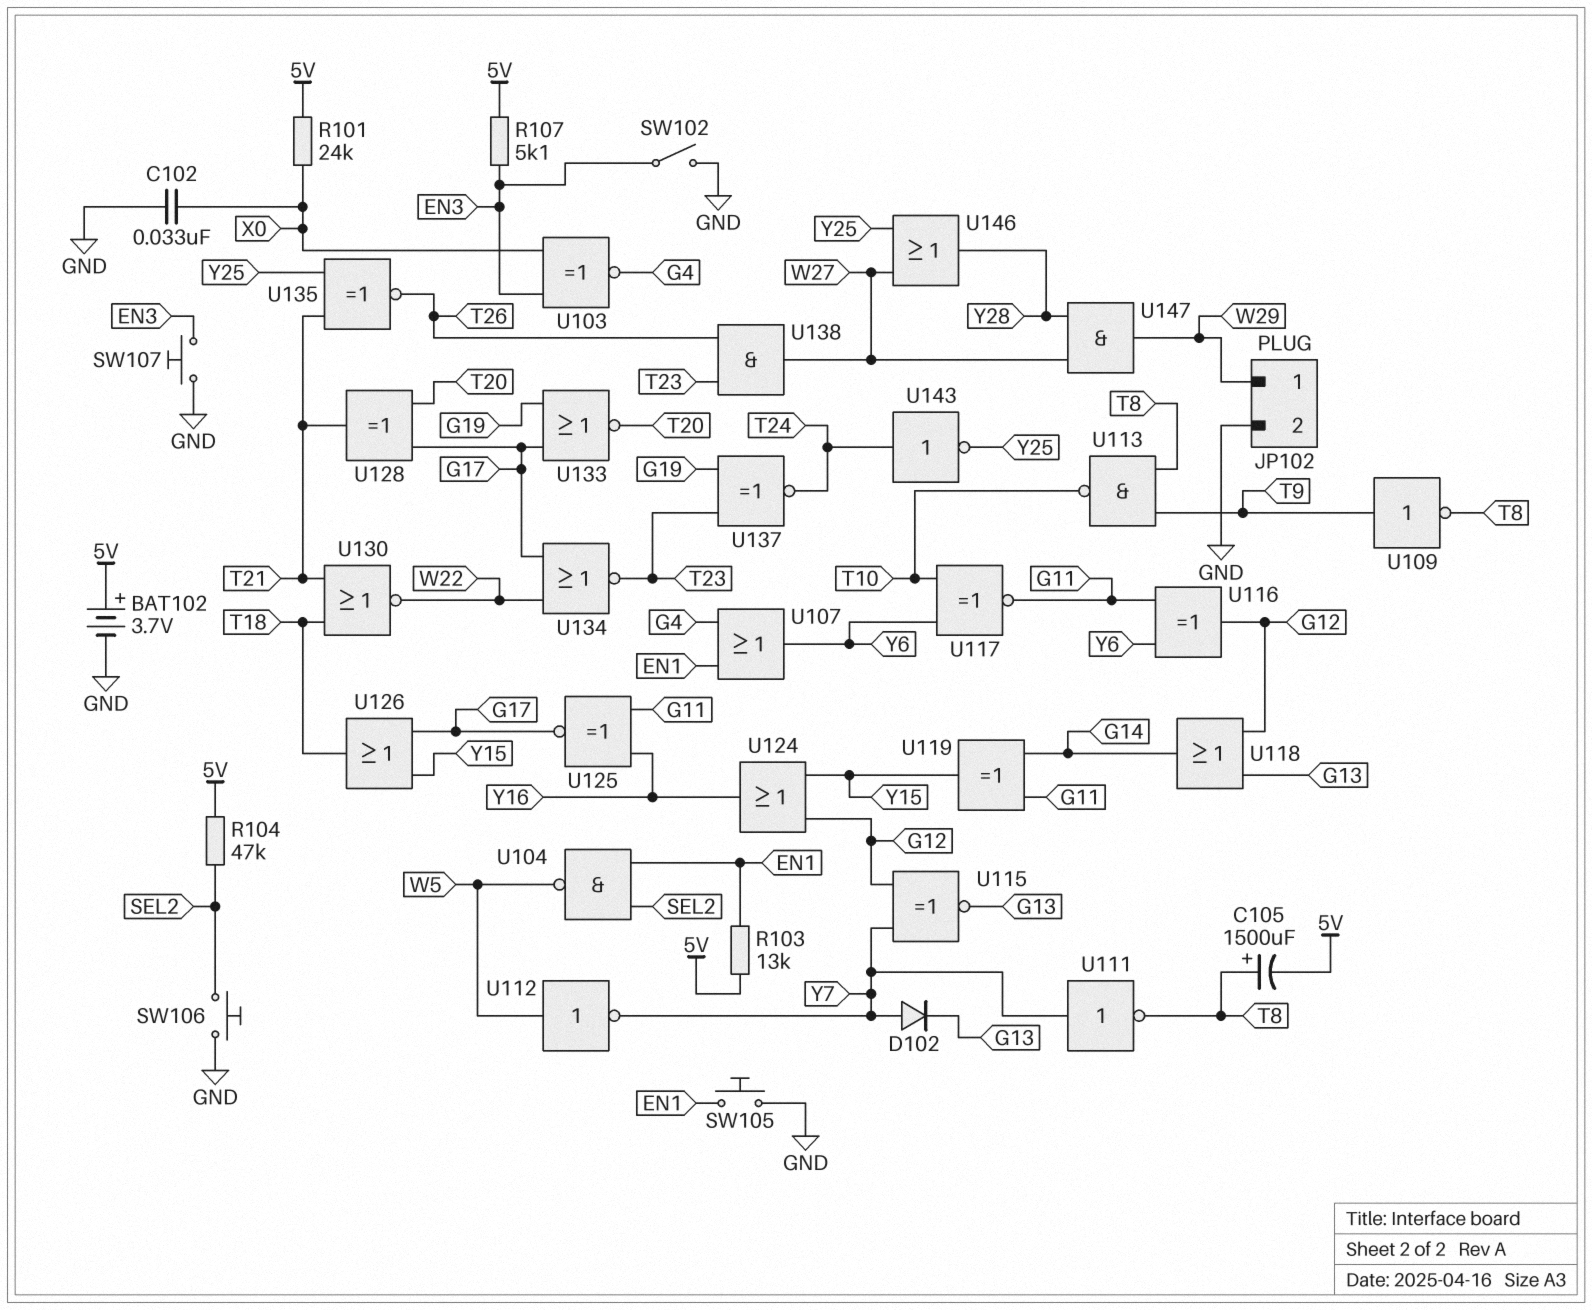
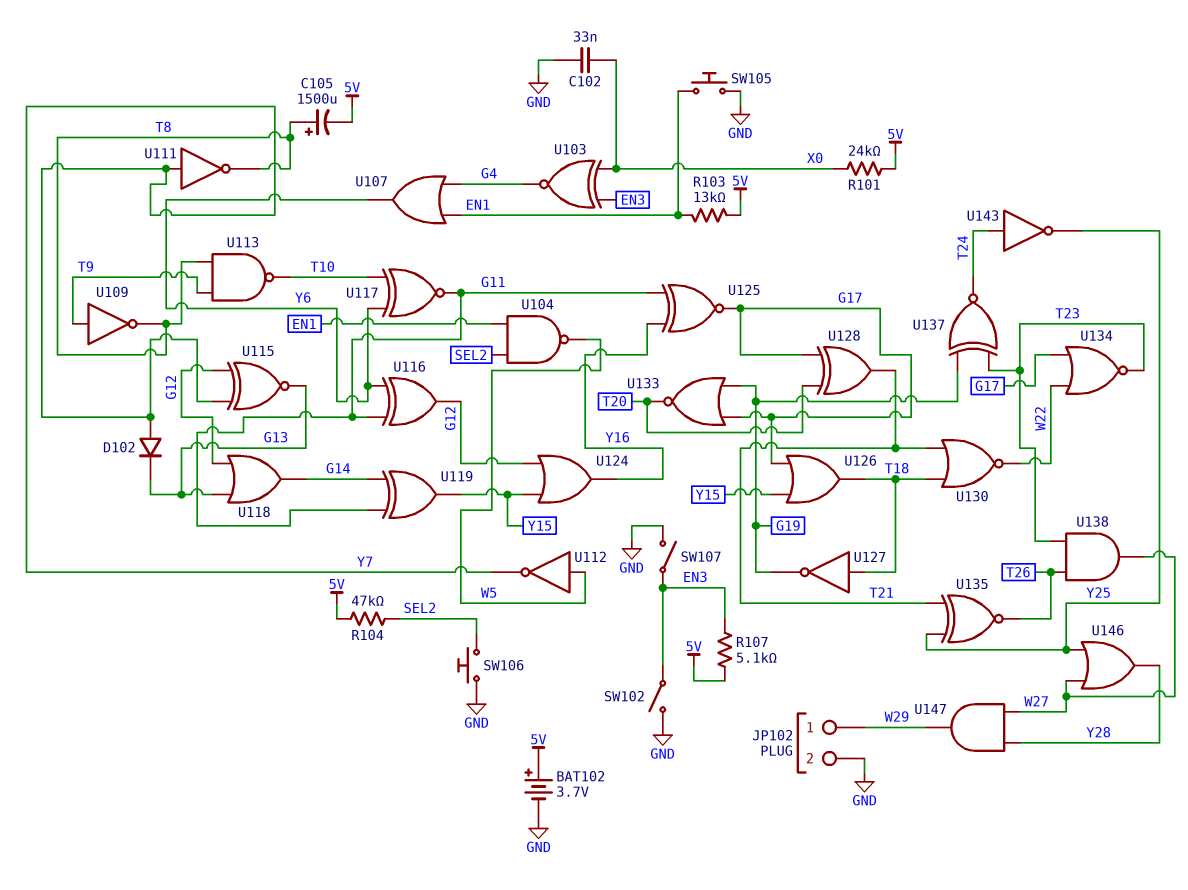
SW107: button (EN3, GND) -> switch (EN3, GND)
U127: none -> NOT (in T18, out G19)

